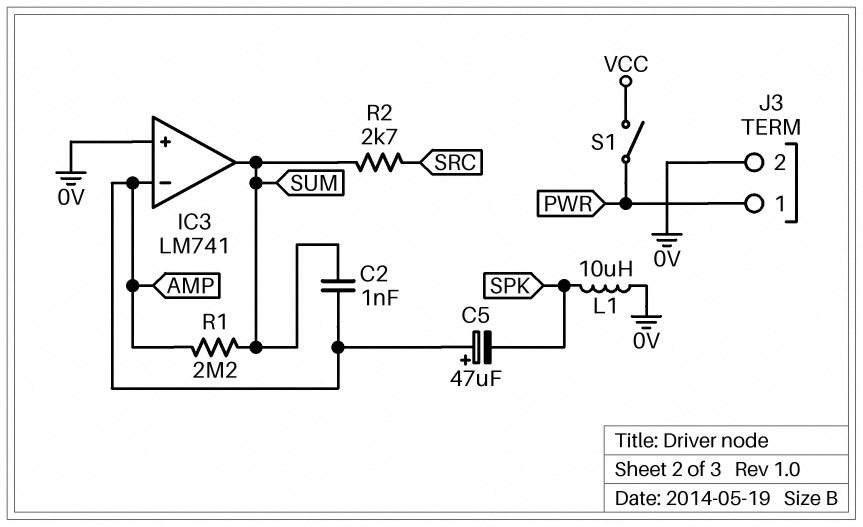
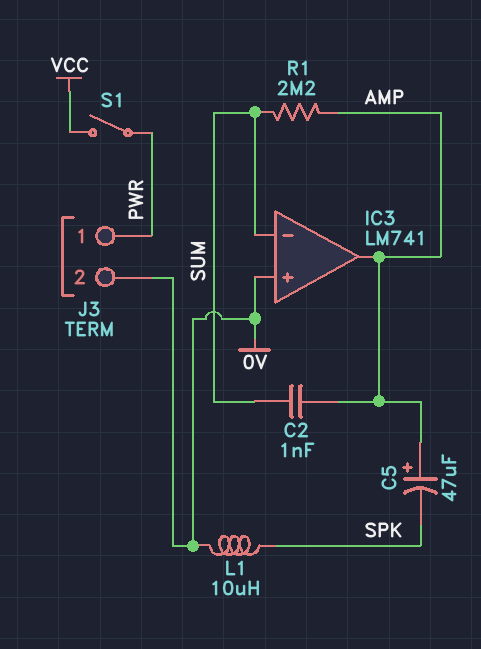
IC3 pin in-: AMP -> SUM
IC3 pin out: SUM -> AMP
R2: 2.7k (SRC, SUM) -> none

